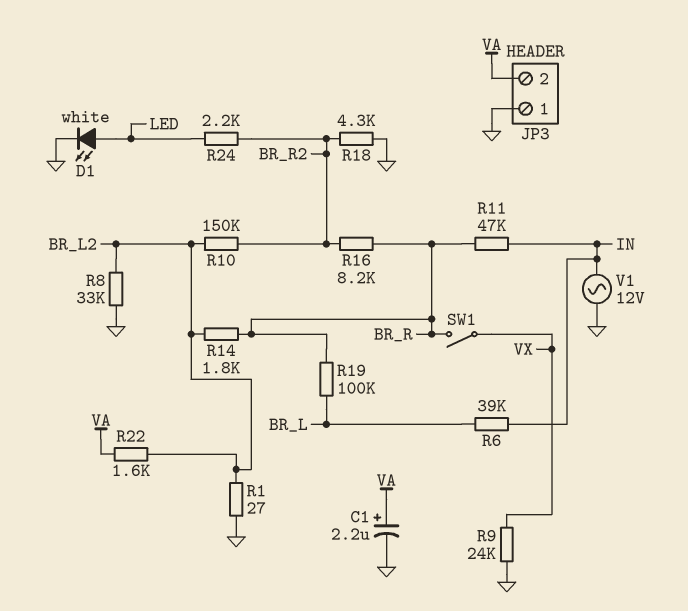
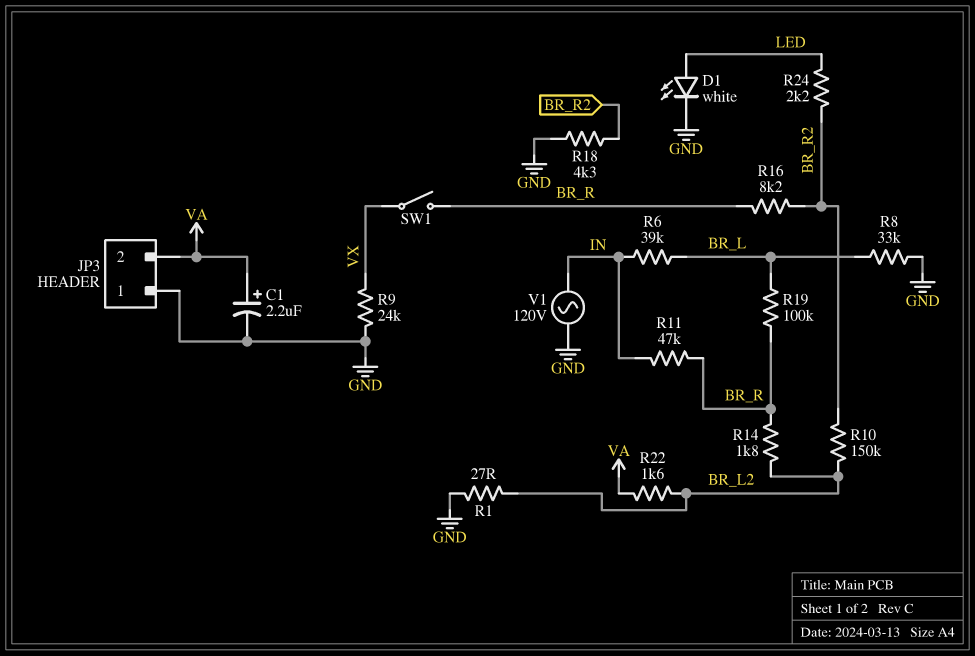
R8: 33k (BR_L2, GND) -> 33k (BR_L, GND)
V1: AC 12V (GND, IN) -> AC 120V (GND, IN)

